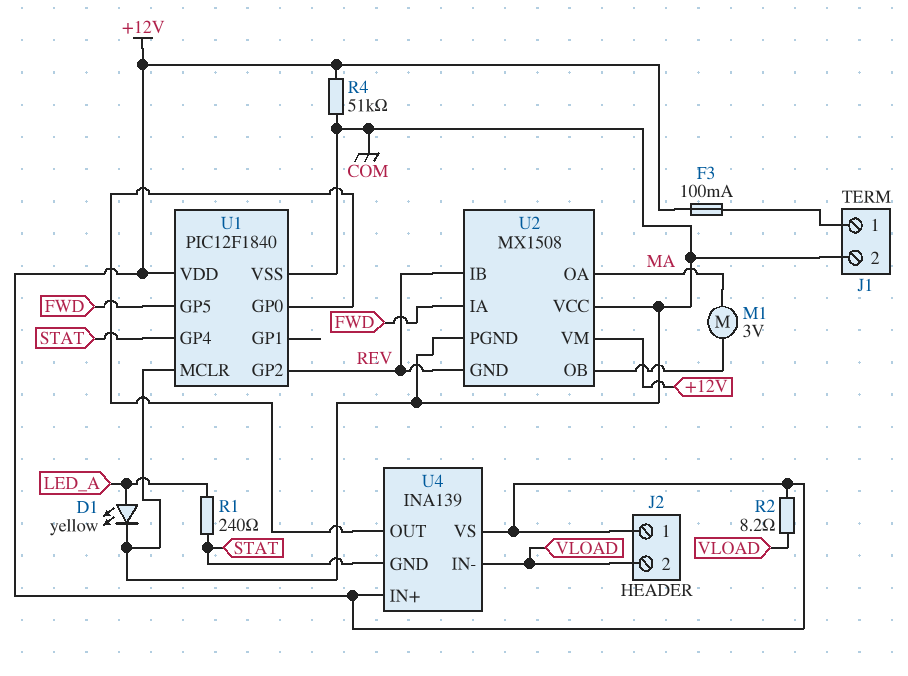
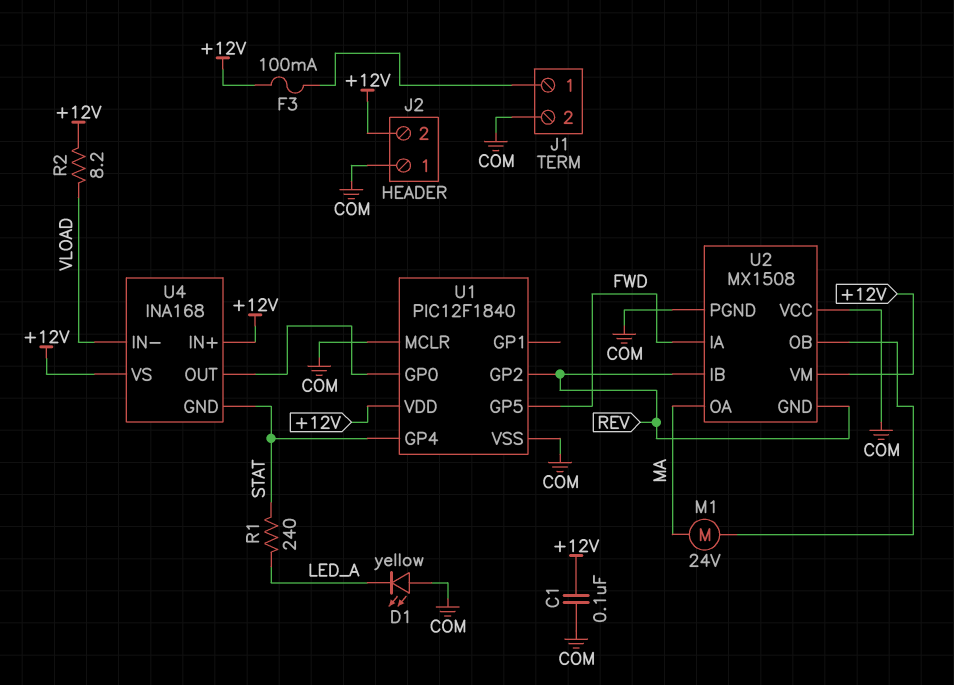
C1: none -> 100nF (+12V, COM)
D1: LED yellow (A LED_A, K COM) -> LED yellow (A COM, K LED_A)
J2 pin 1: +12V -> COM
J2 pin 2: VLOAD -> +12V
M1: motor 3V (MA, U2/OB) -> motor 24V (MA, U2/OB)
R4: 51k (+12V, COM) -> none
U4: INA139 -> INA168

